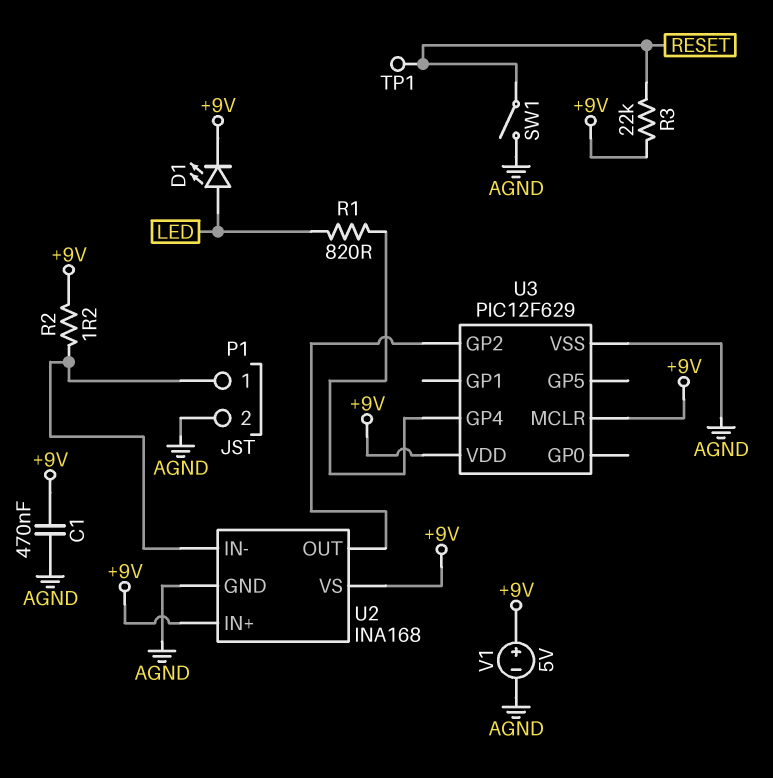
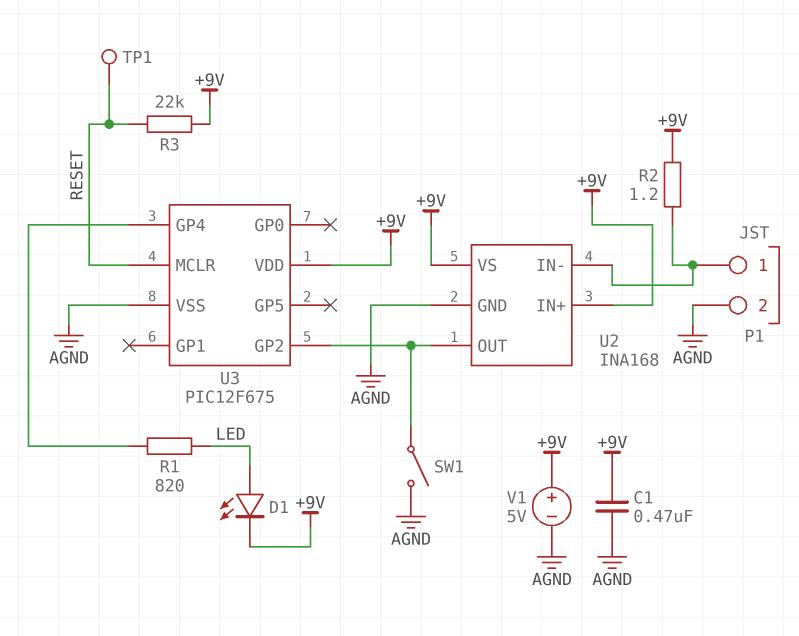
SW1: switch (AGND, RESET) -> switch (AGND, U2/OUT)
U3: PIC12F629 -> PIC12F675
U3 pin MCLR: +9V -> RESET

